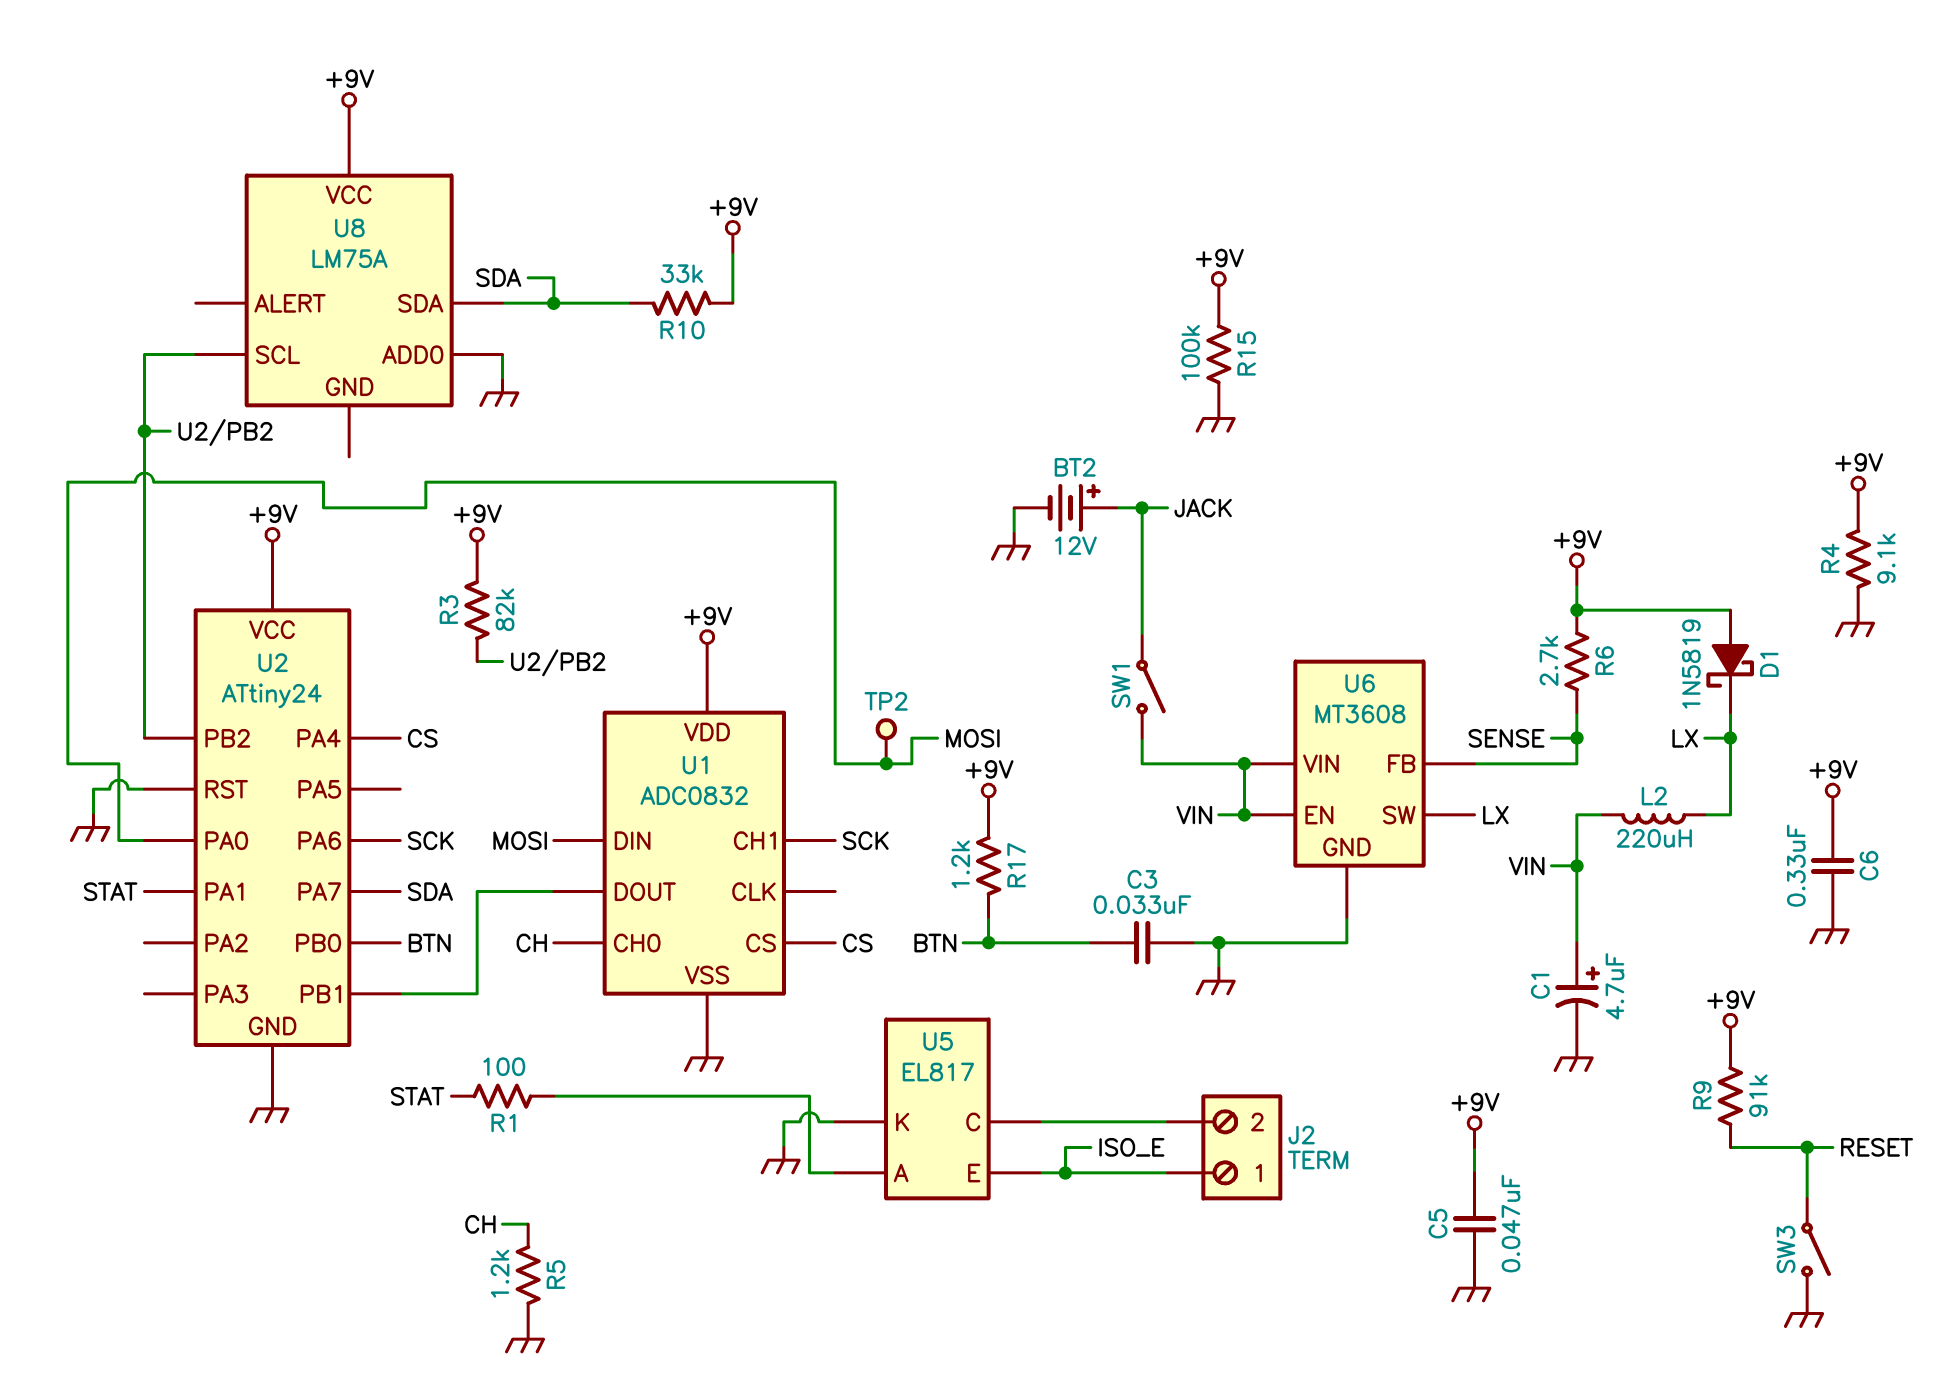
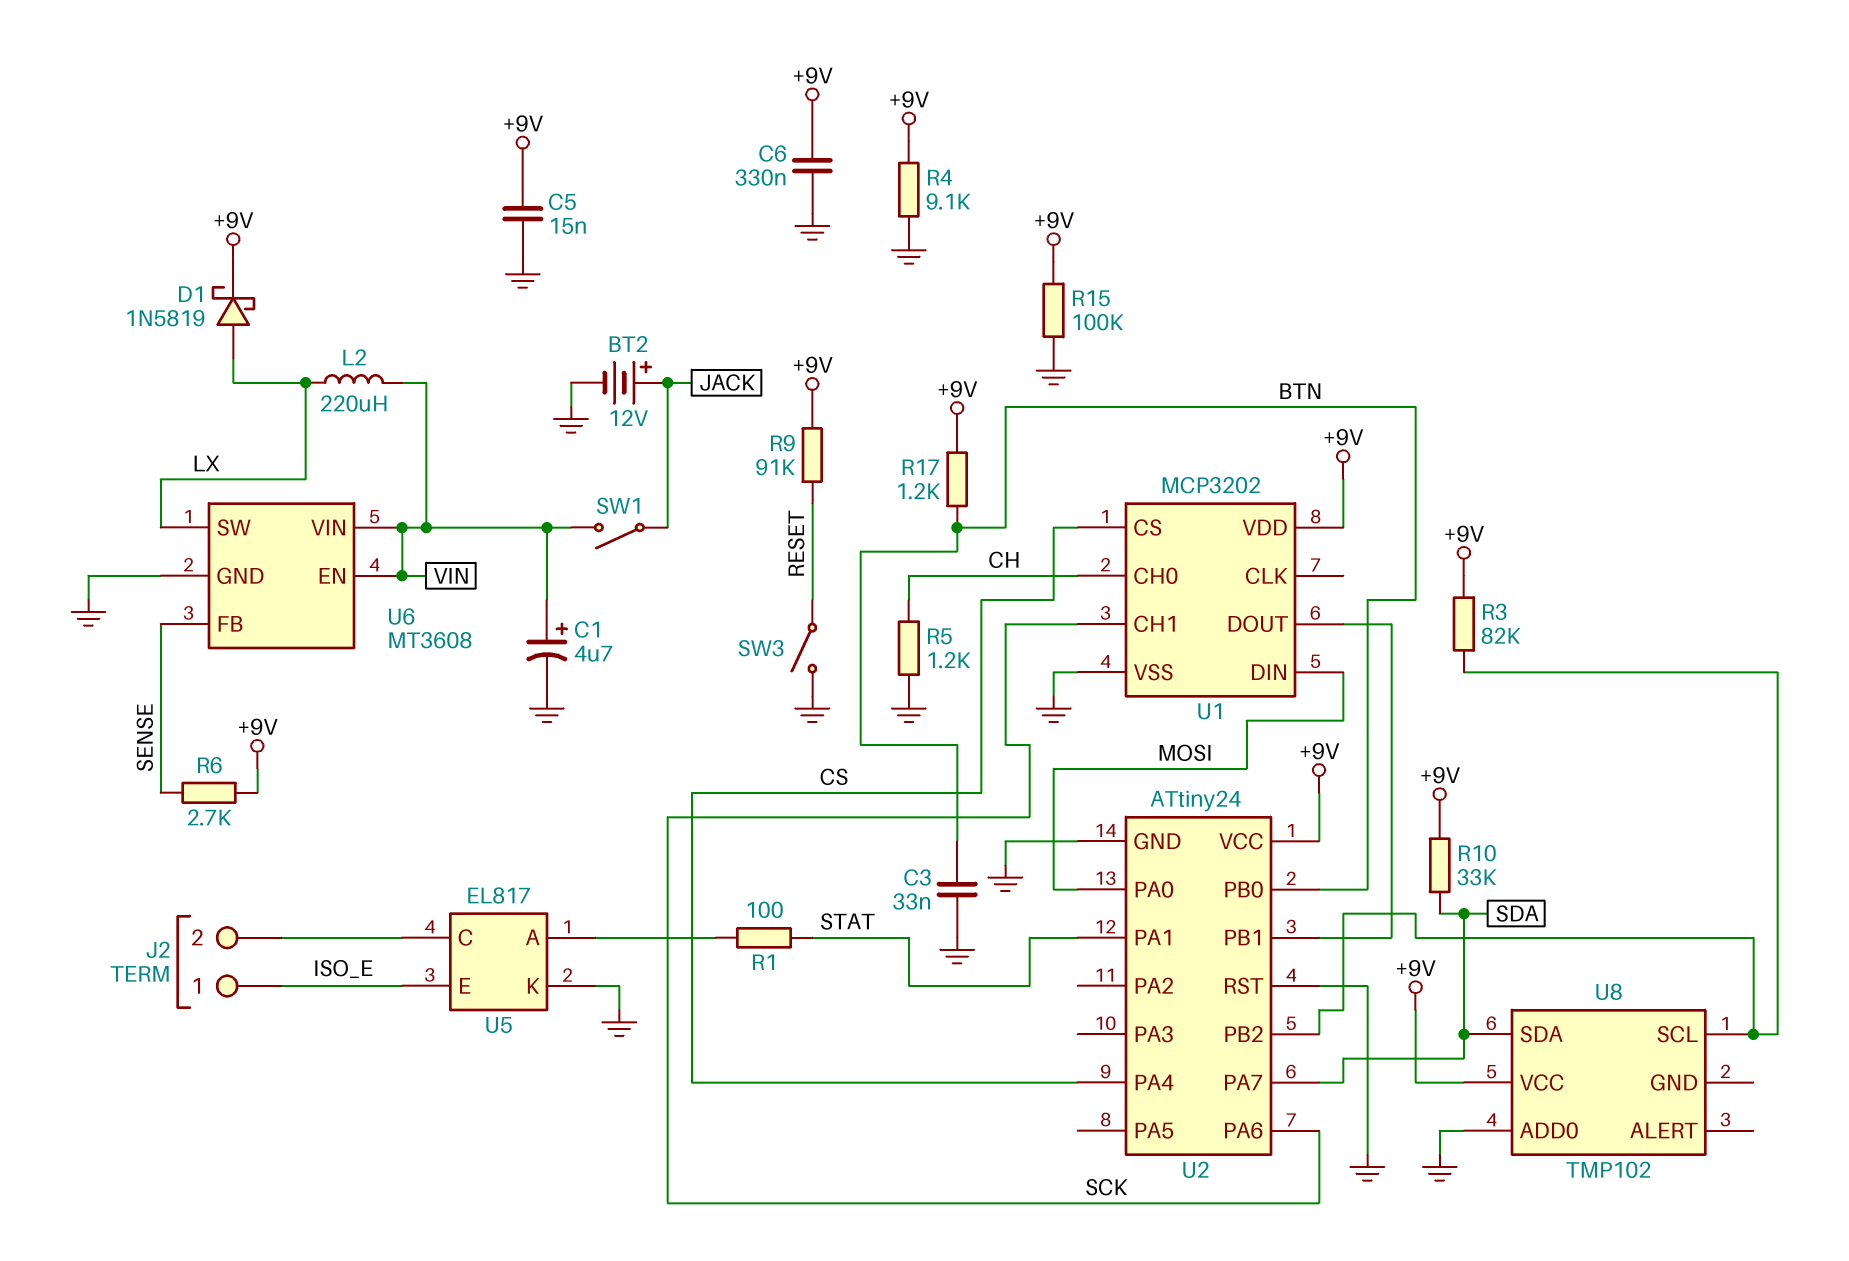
C5: 47nF (+9V, GND) -> 15nF (+9V, GND)
D1: schottky 1N5819 (A +9V, K LX) -> schottky 1N5819 (A LX, K +9V)
TP2: test point (MOSI) -> none
U1: ADC0832 -> MCP3202
U8: LM75A -> TMP102

